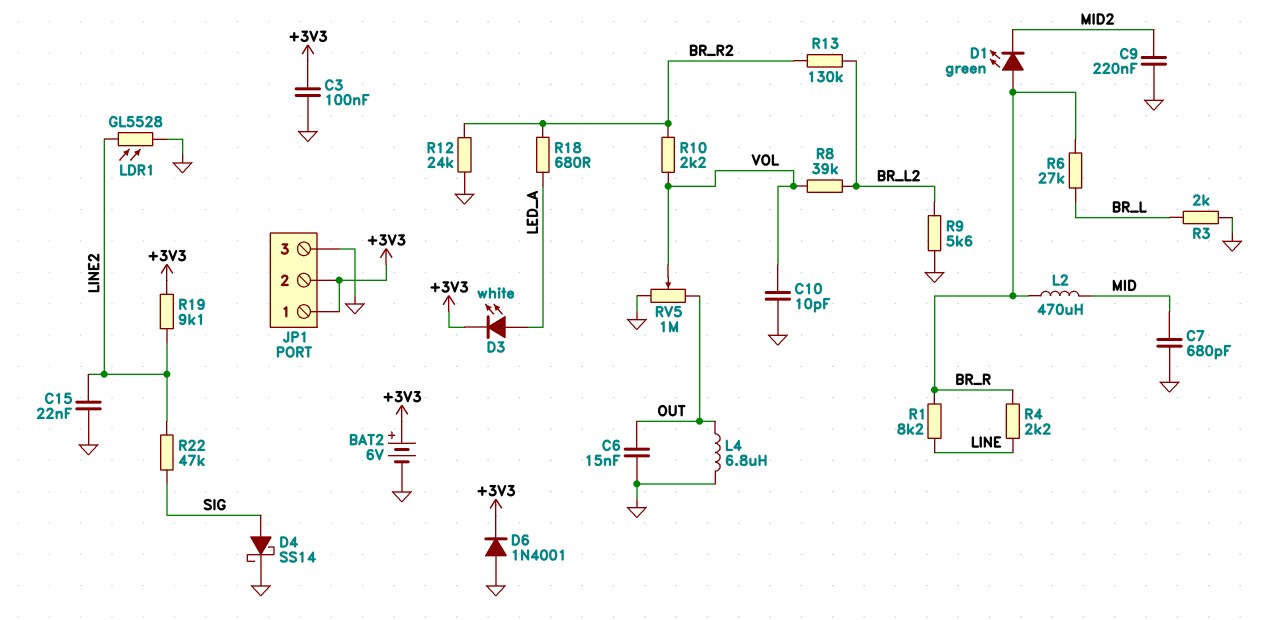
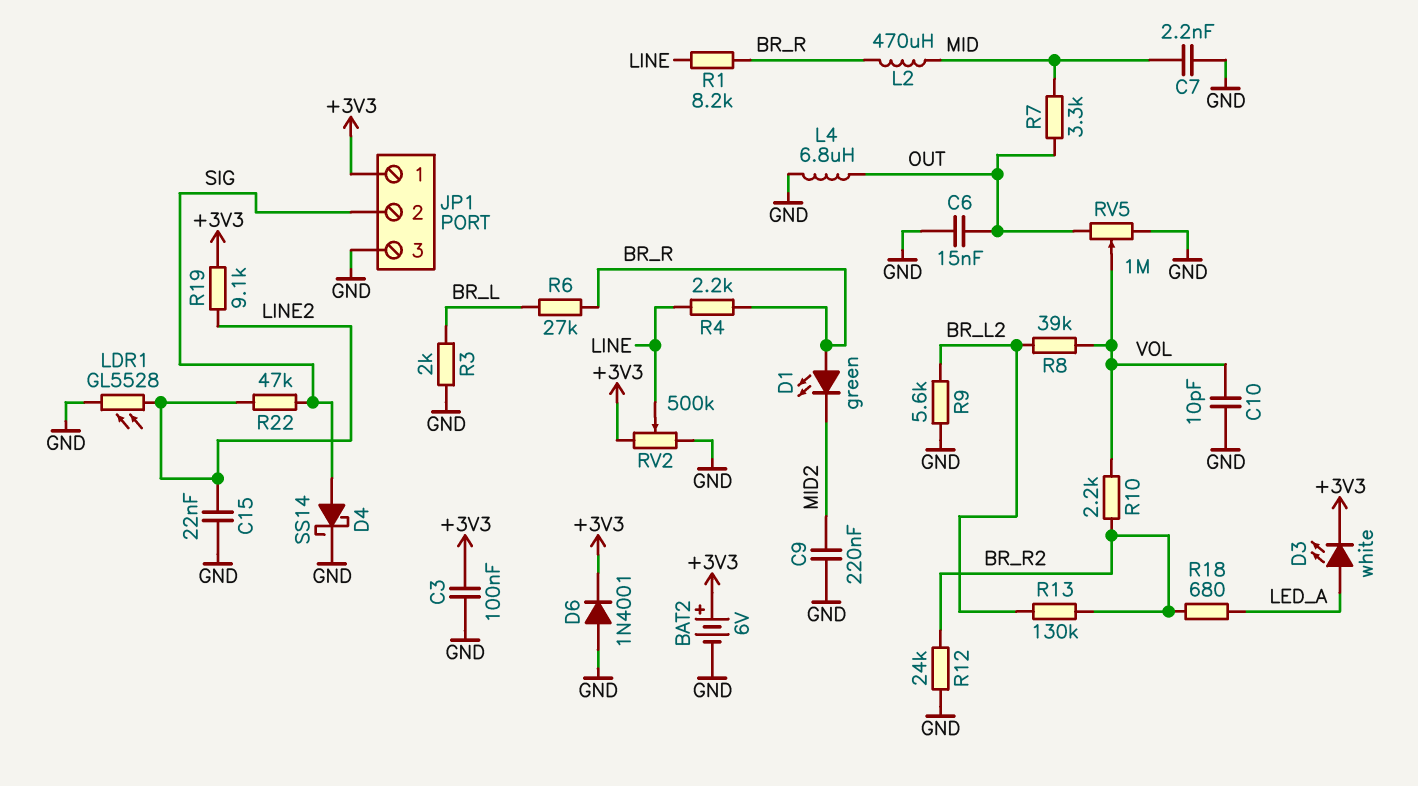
C7: 680pF (GND, MID) -> 2.2nF (GND, MID)
JP1 pin 2: +3V3 -> SIG
R7: none -> 3.3k (MID, OUT)
RV2: none -> 500k (+3V3, GND, wiper LINE)

